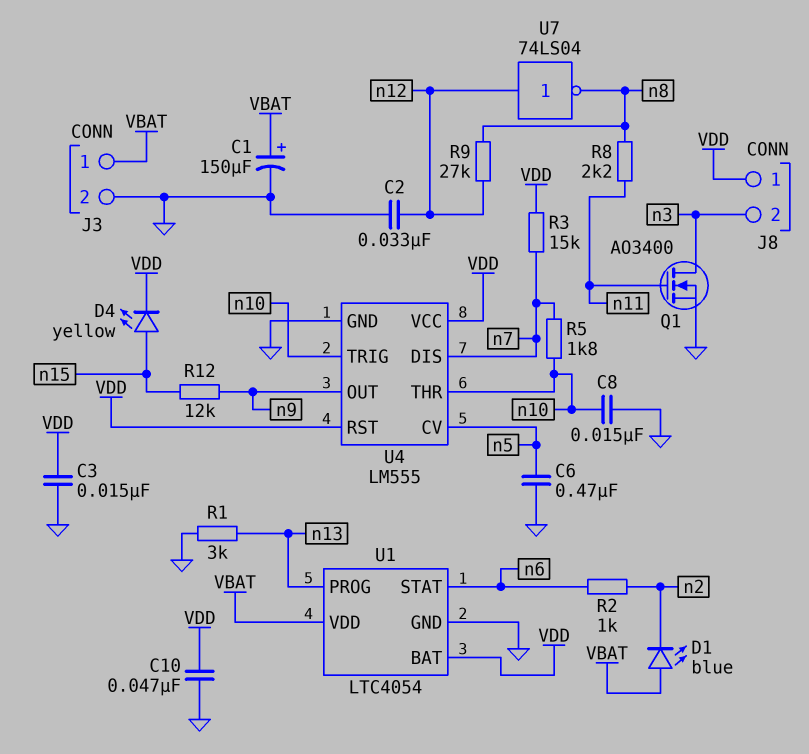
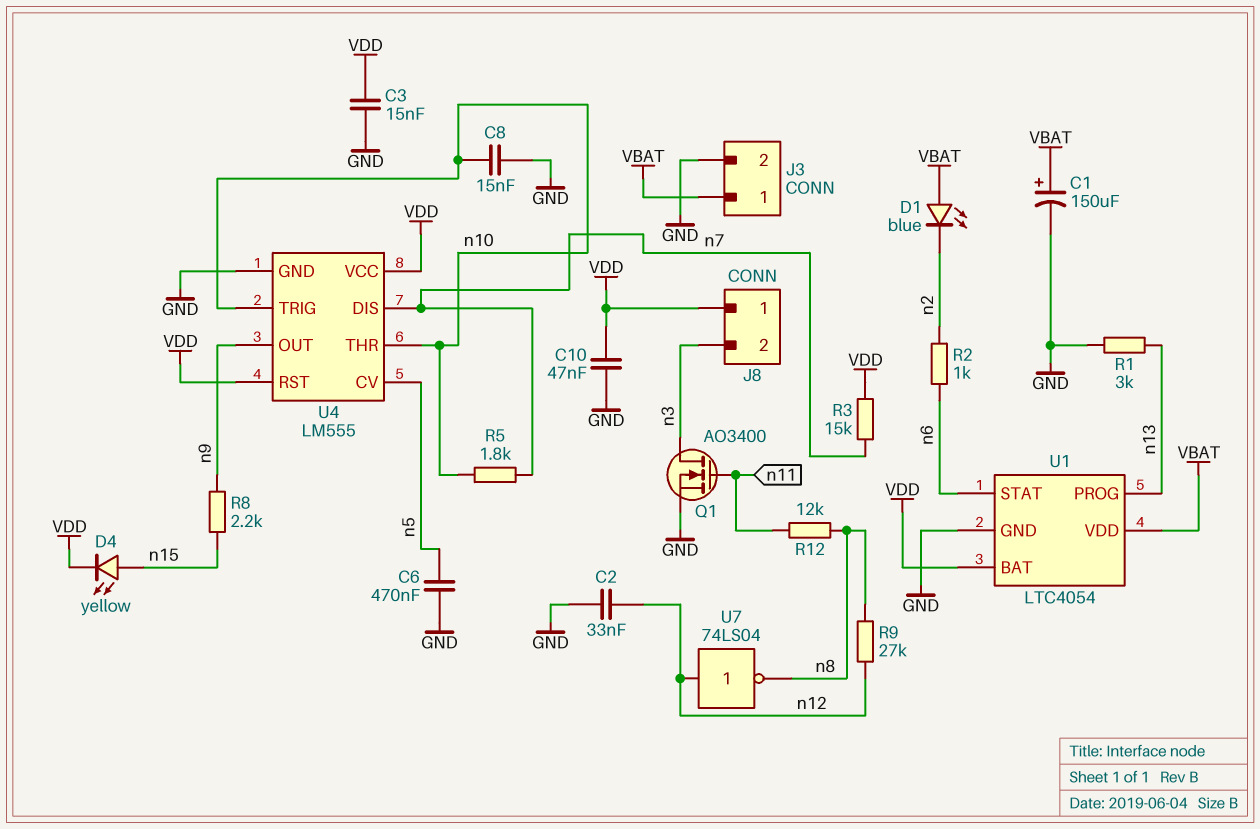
R8: 2.2k (n8, n11) -> 2.2k (n9, n15)
R12: 12k (n9, n15) -> 12k (n8, n11)

